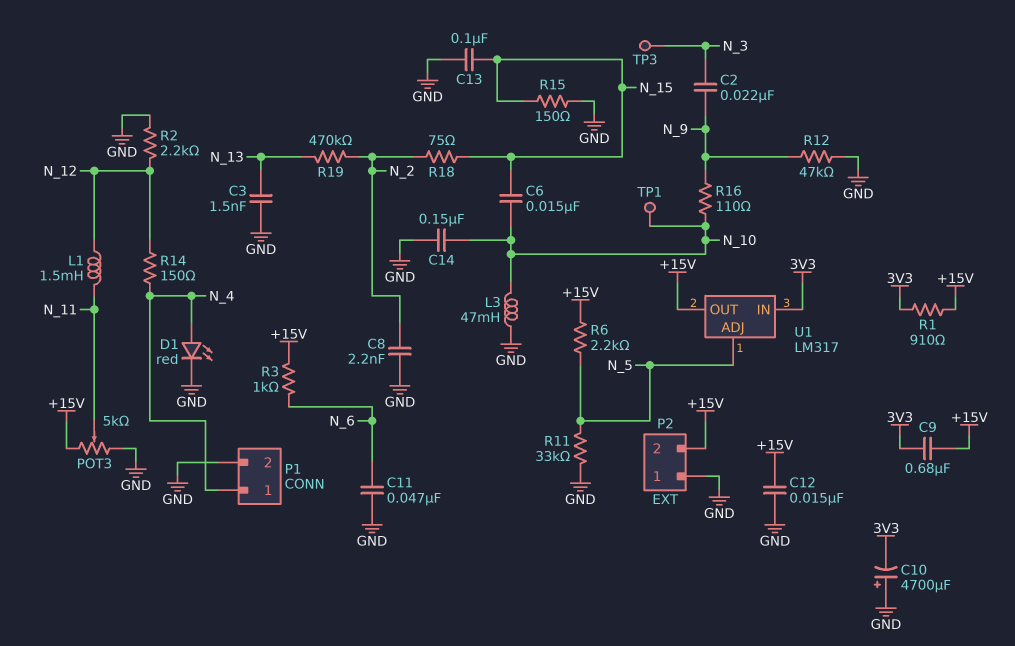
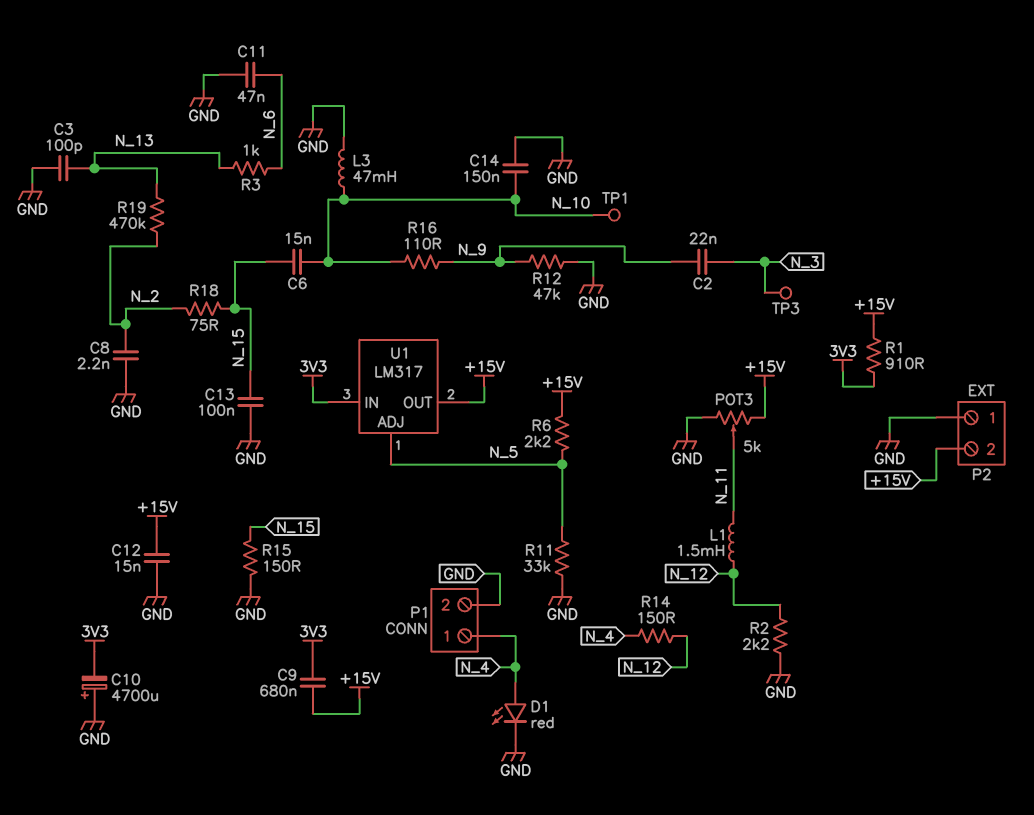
C3: 1.5nF (GND, N_13) -> 100pF (GND, N_13)
R3: 1k (+15V, N_6) -> 1k (N_6, N_13)

